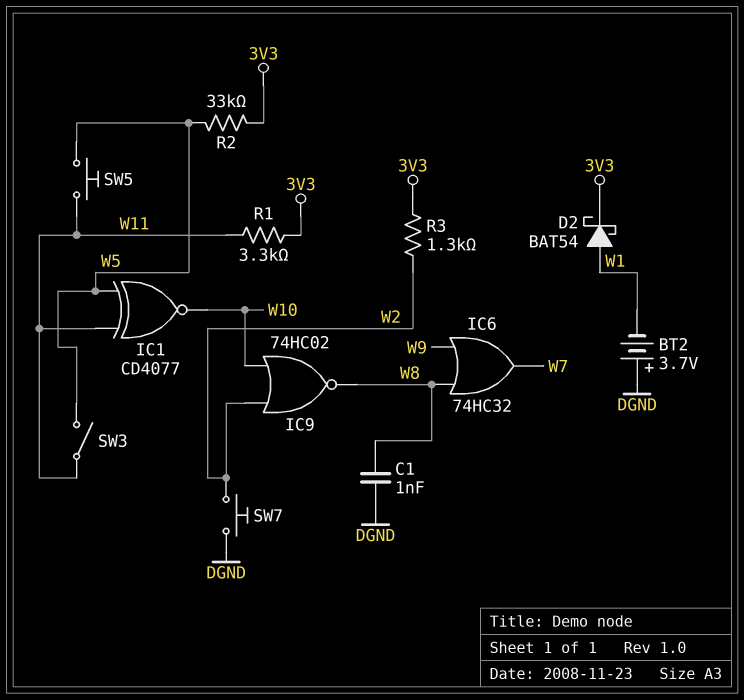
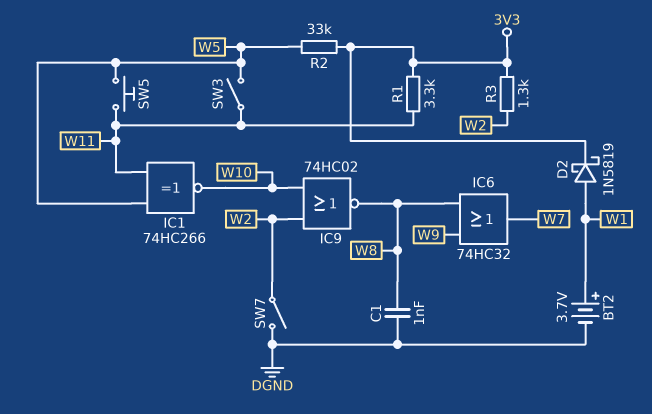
BT2: 3.7V (plus DGND, minus W1) -> 3.7V (plus W1, minus DGND)
D2: schottky BAT54 (A W1, K 3V3) -> schottky 1N5819 (A W1, K 3V3)
IC1: XNOR CD4077 (in W5, in W11, out W10) -> XNOR 74HC266 (in W5, in W11, out W10)
SW7: button (DGND, W2) -> switch (DGND, W2)

